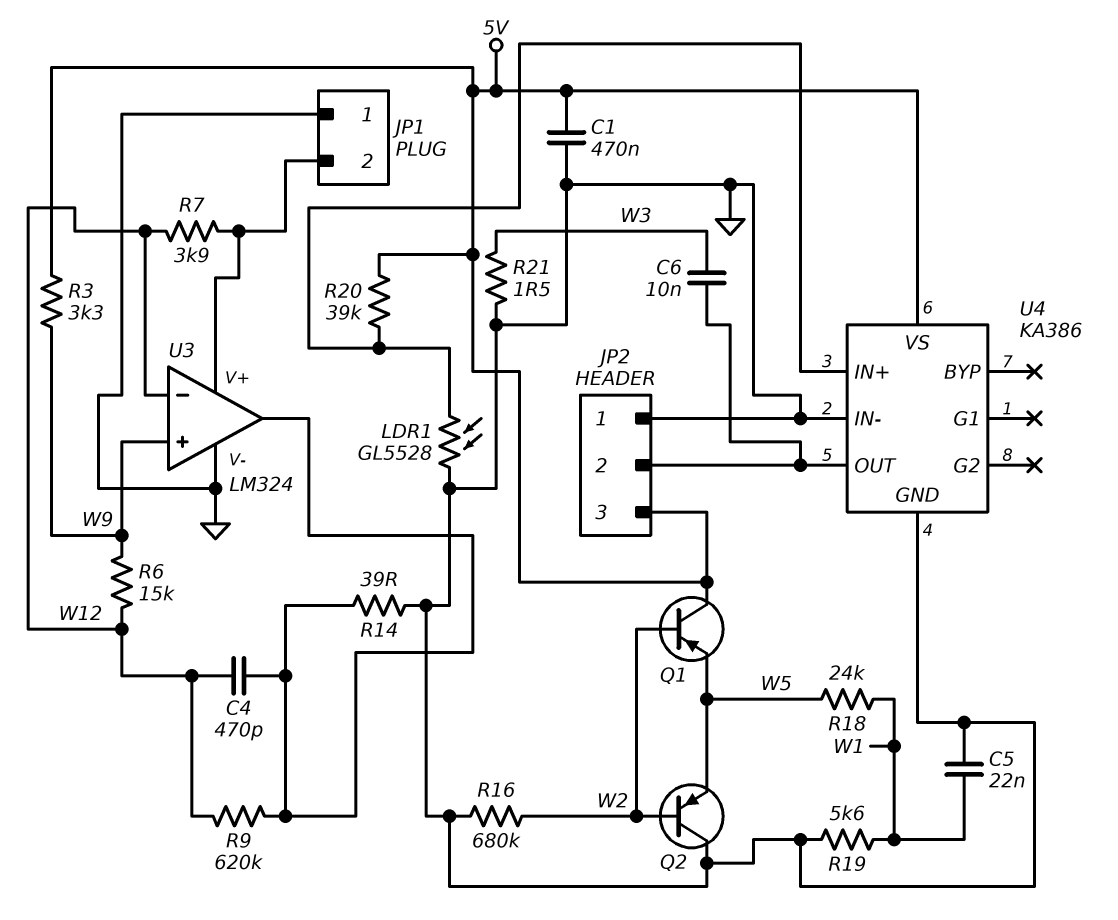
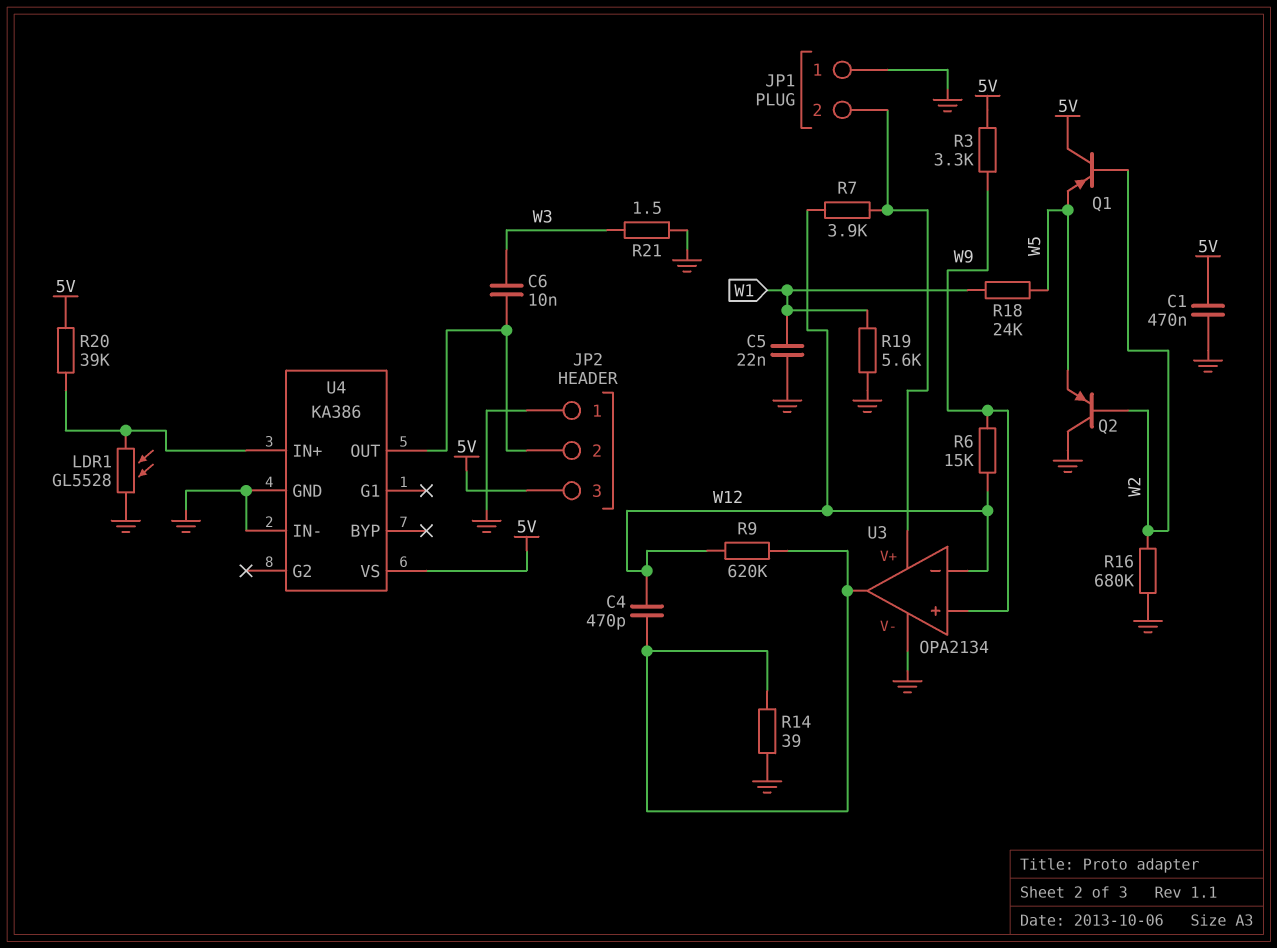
U3: LM324 -> OPA2134

